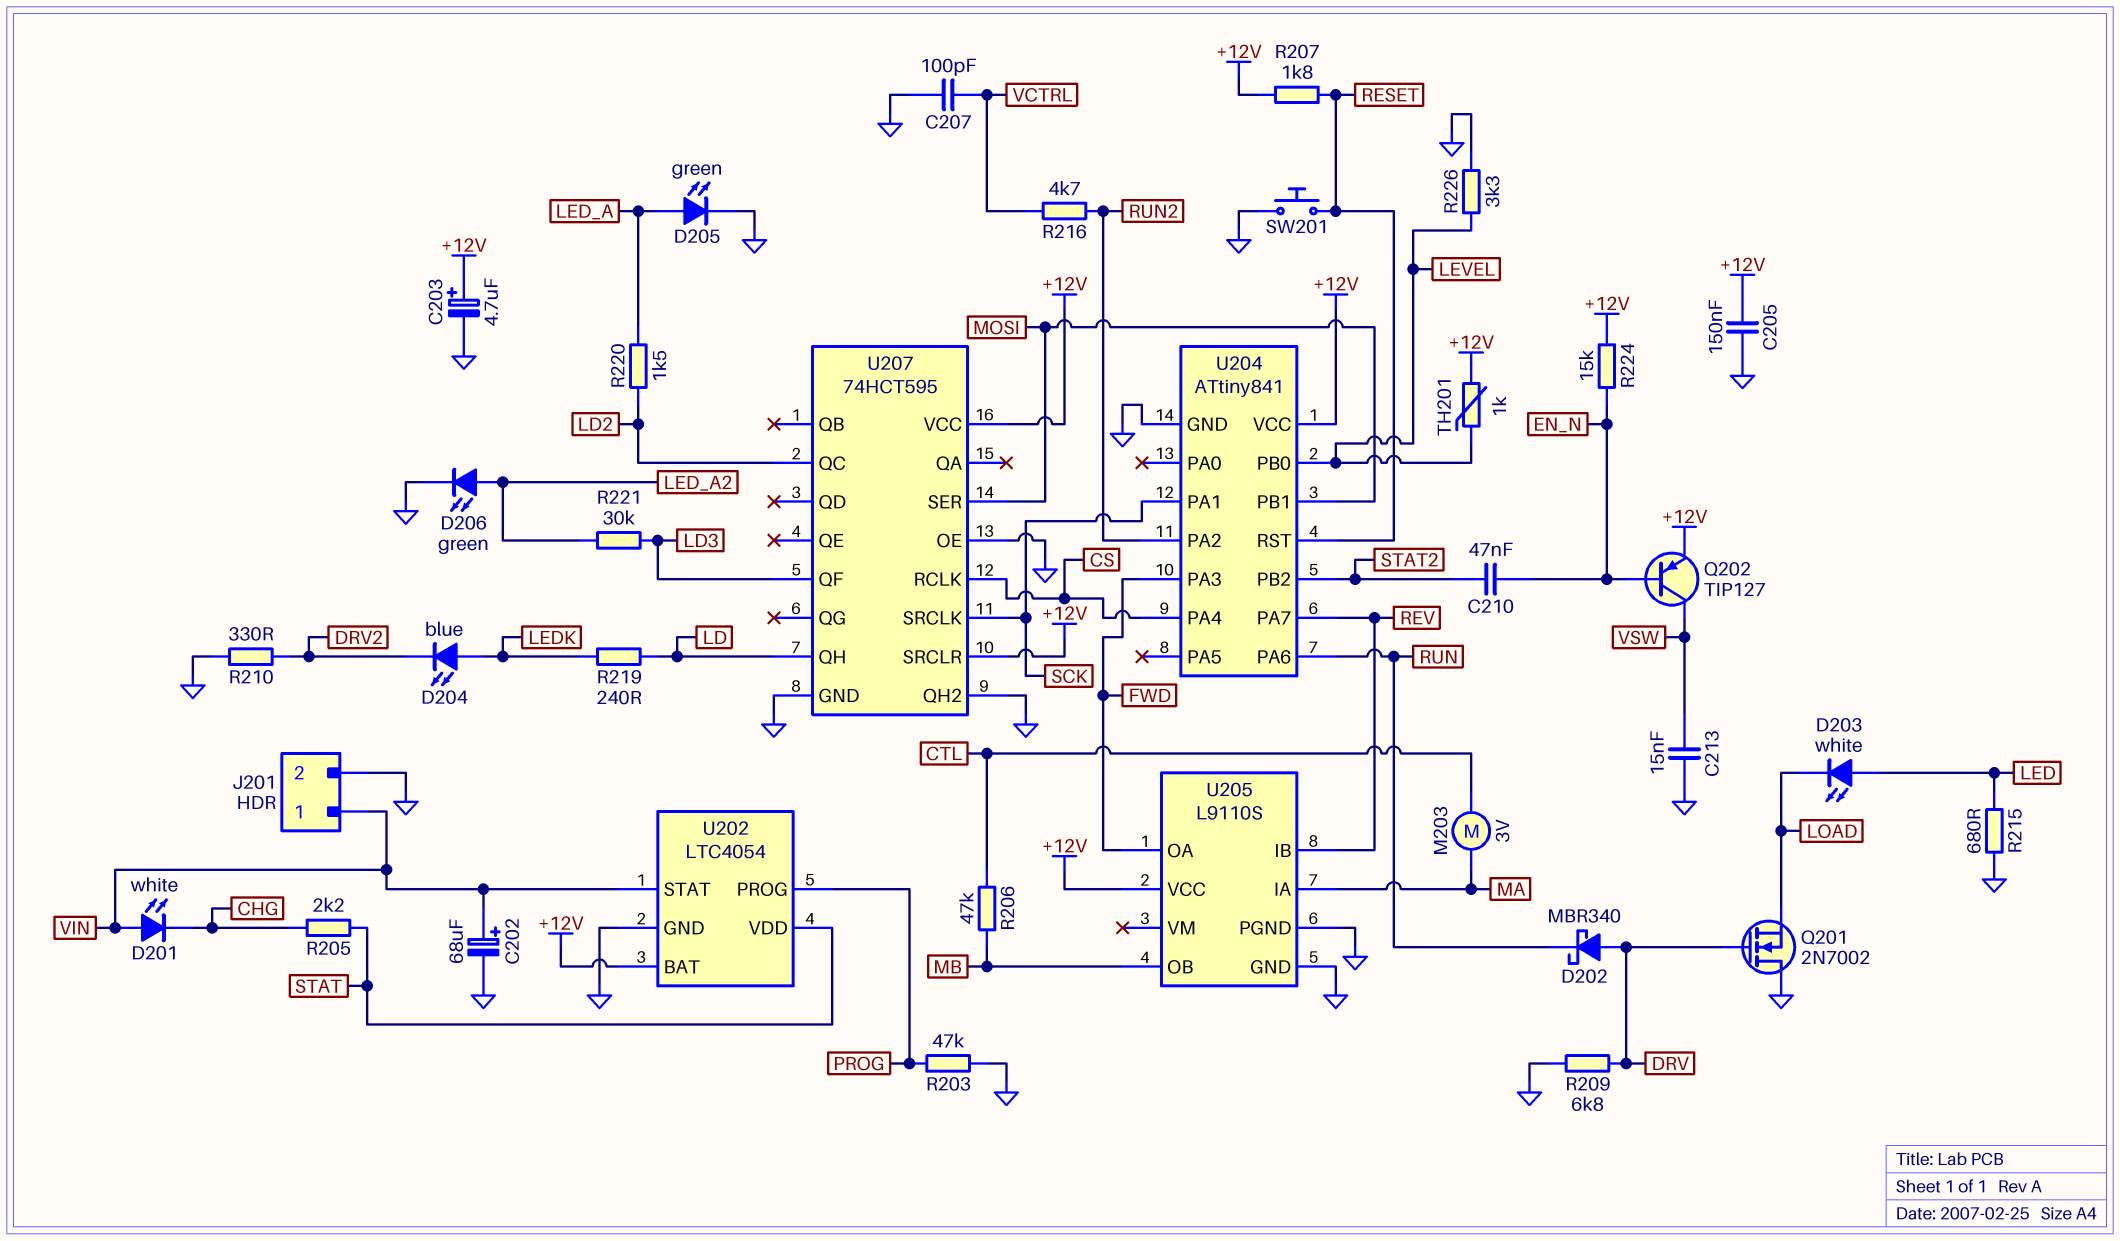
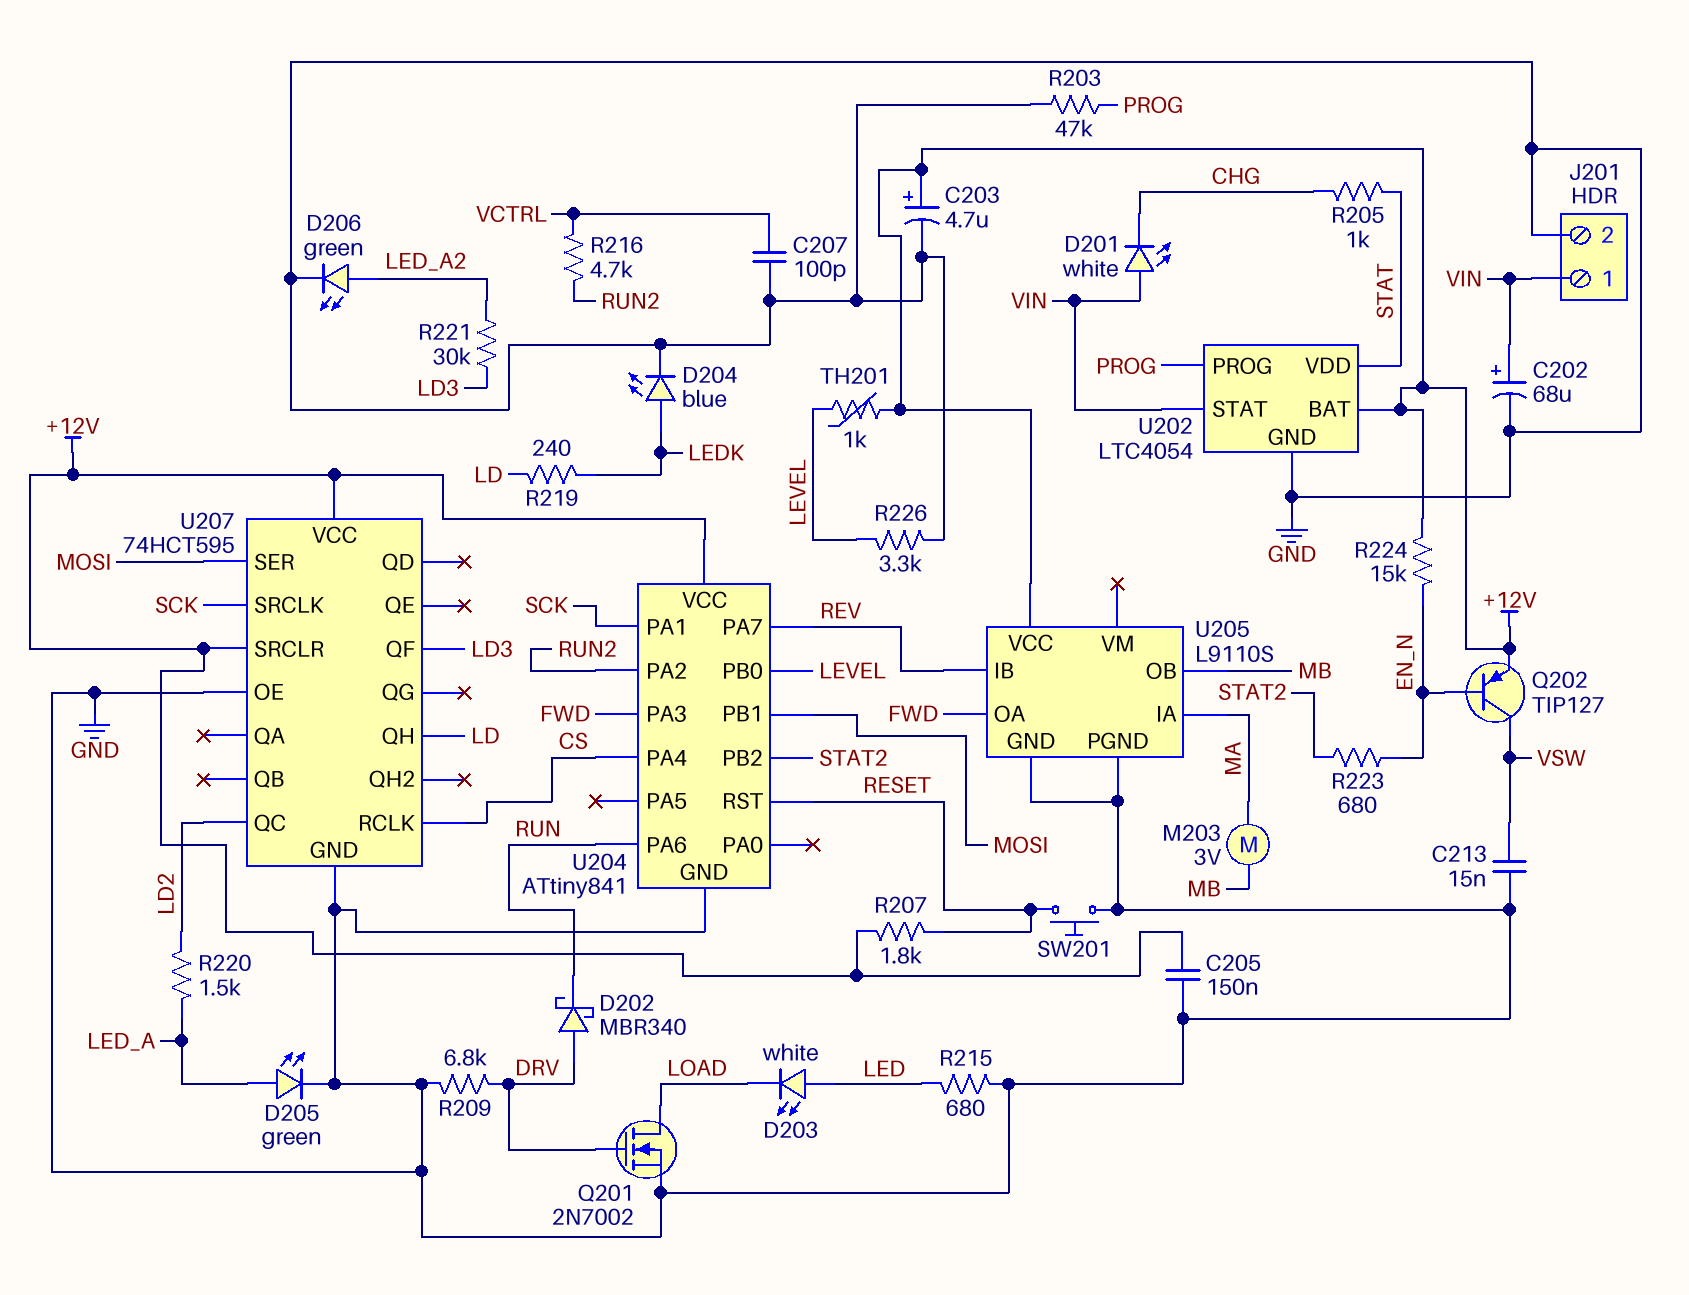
C210: 47nF (EN_N, STAT2) -> none
D204: LED blue (A LEDK, K DRV2) -> LED blue (A LEDK, K GND)
M203: motor 3V (CTL, MA) -> motor 3V (MA, MB)
Q201: NMOS 2N7002 (G DRV, D GND, S LOAD) -> NMOS 2N7002 (G DRV, D LOAD, S GND)
R205: 2.2k (CHG, STAT) -> 1k (CHG, STAT)
R206: 47k (CTL, MB) -> none
R210: 330 (DRV2, GND) -> none
R223: none -> 680 (EN_N, STAT2)
U207 pin QH2: GND -> none

